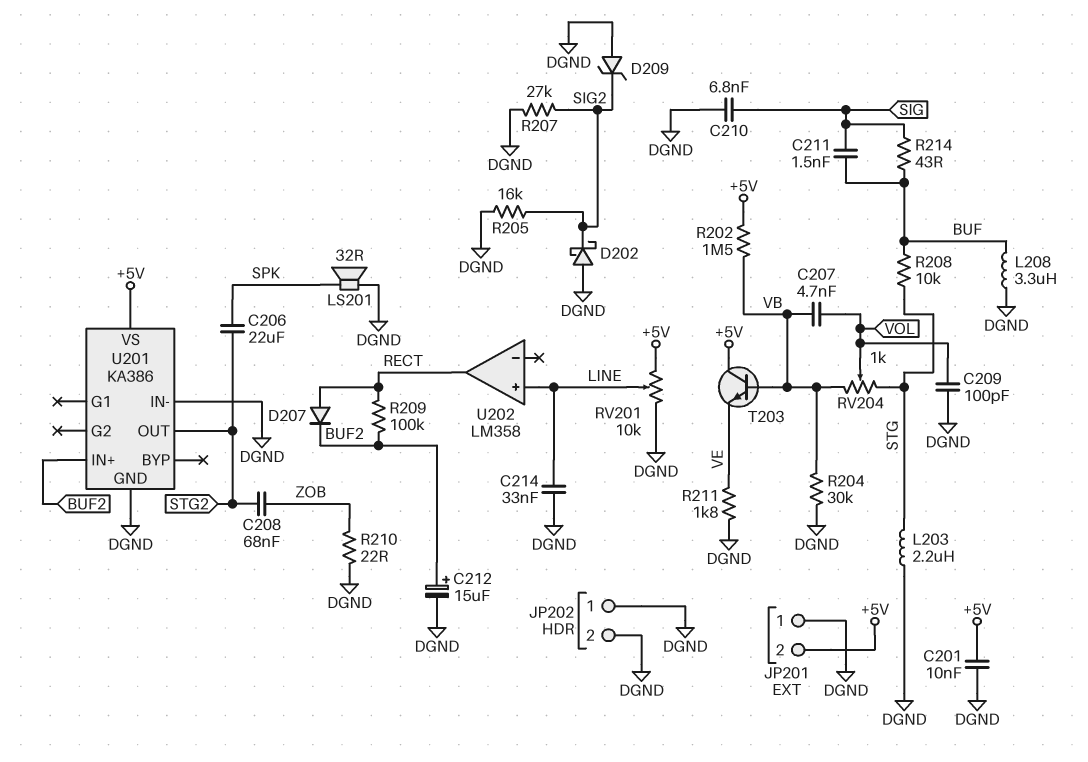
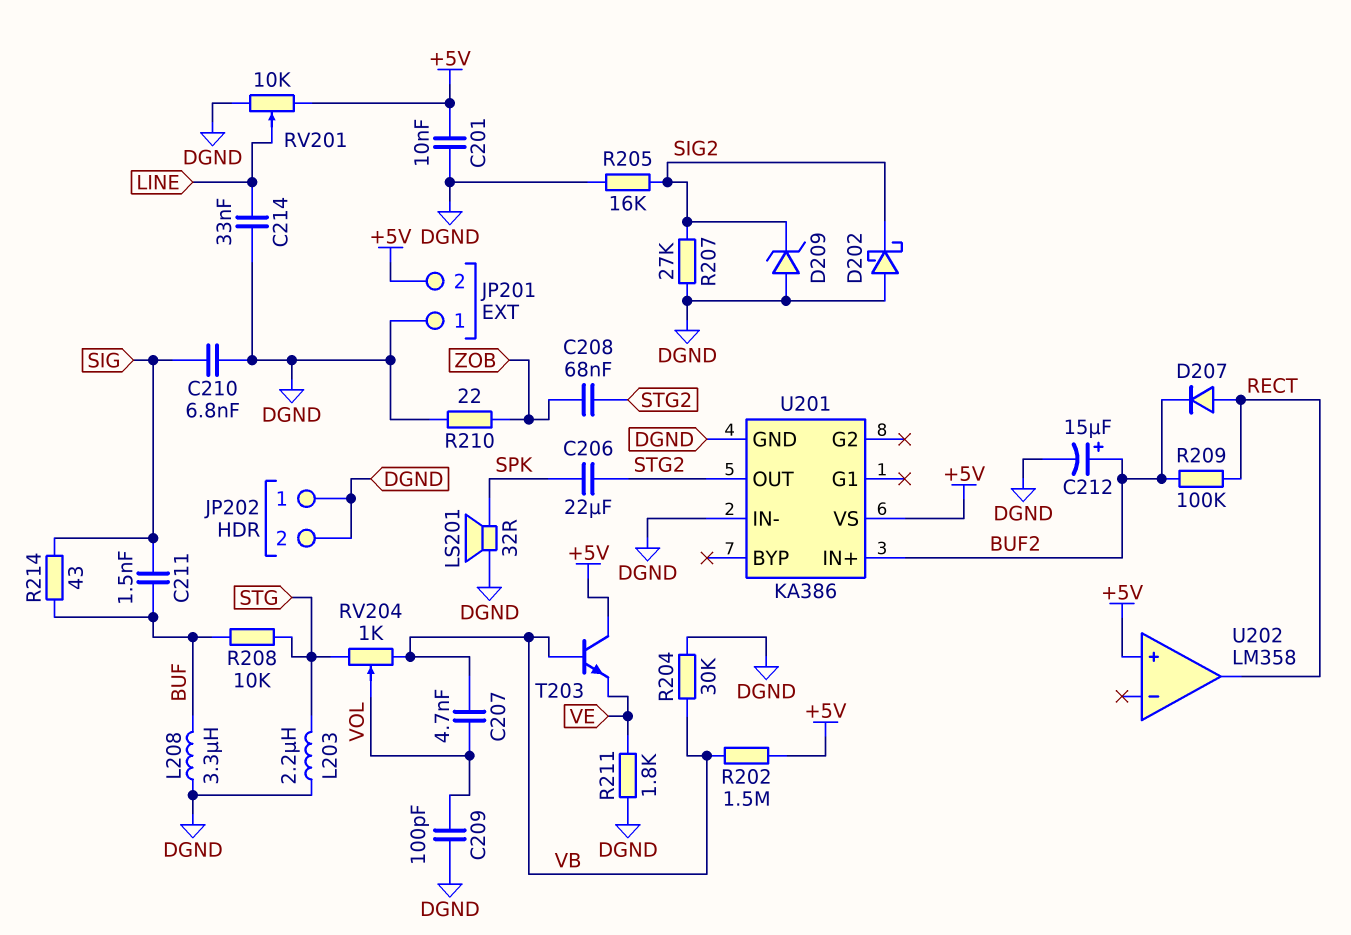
U202 pin in+: LINE -> +5V

